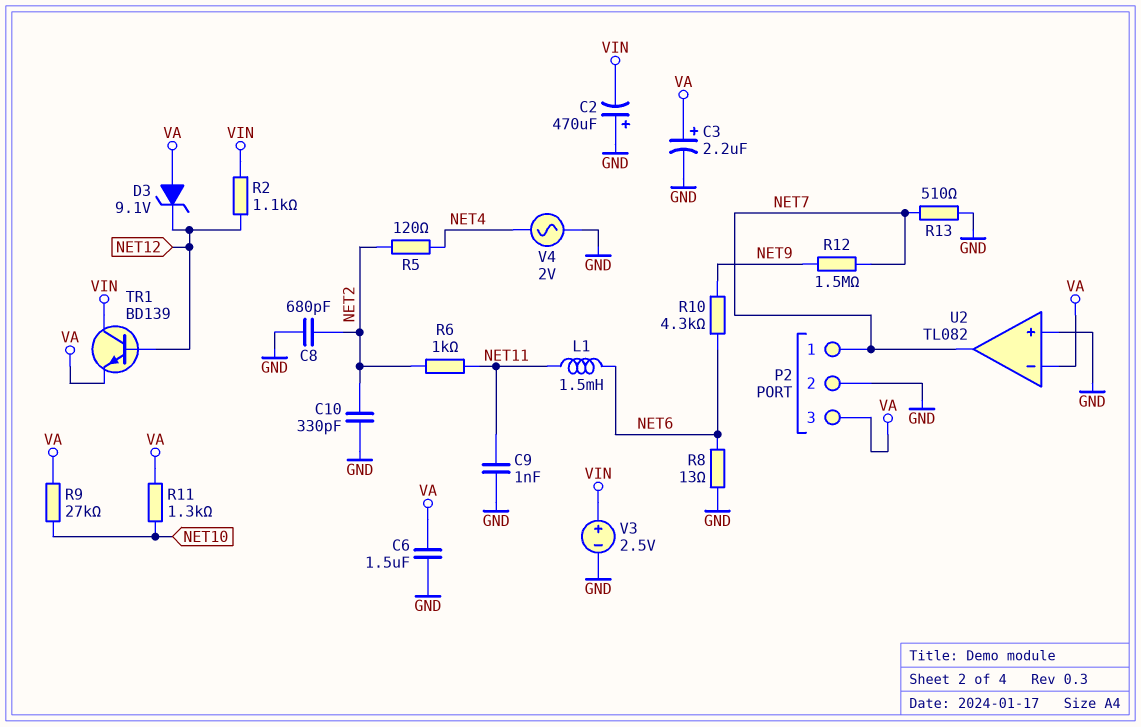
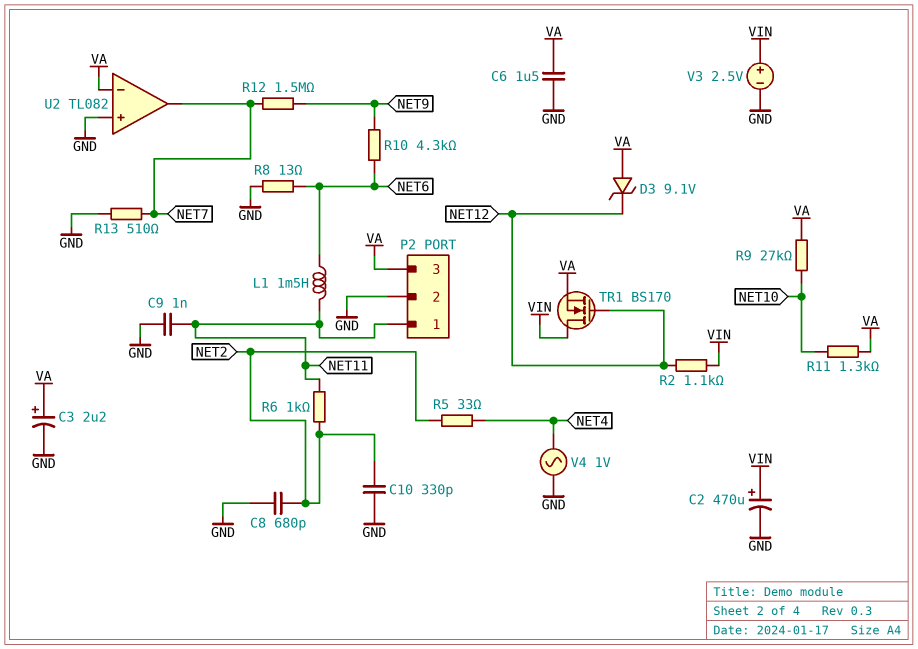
C2: 470uF (plus GND, minus VIN) -> 470uF (plus VIN, minus GND)
P2 pin 1: NET7 -> NET11
R5: 120 (NET2, NET4) -> 33 (NET2, NET4)
TR1: NPN BD139 (B NET12, C VIN, E VA) -> NMOS BS170 (G NET12, D VIN, S VA)
V4: AC 2V (GND, NET4) -> AC 1V (GND, NET4)

